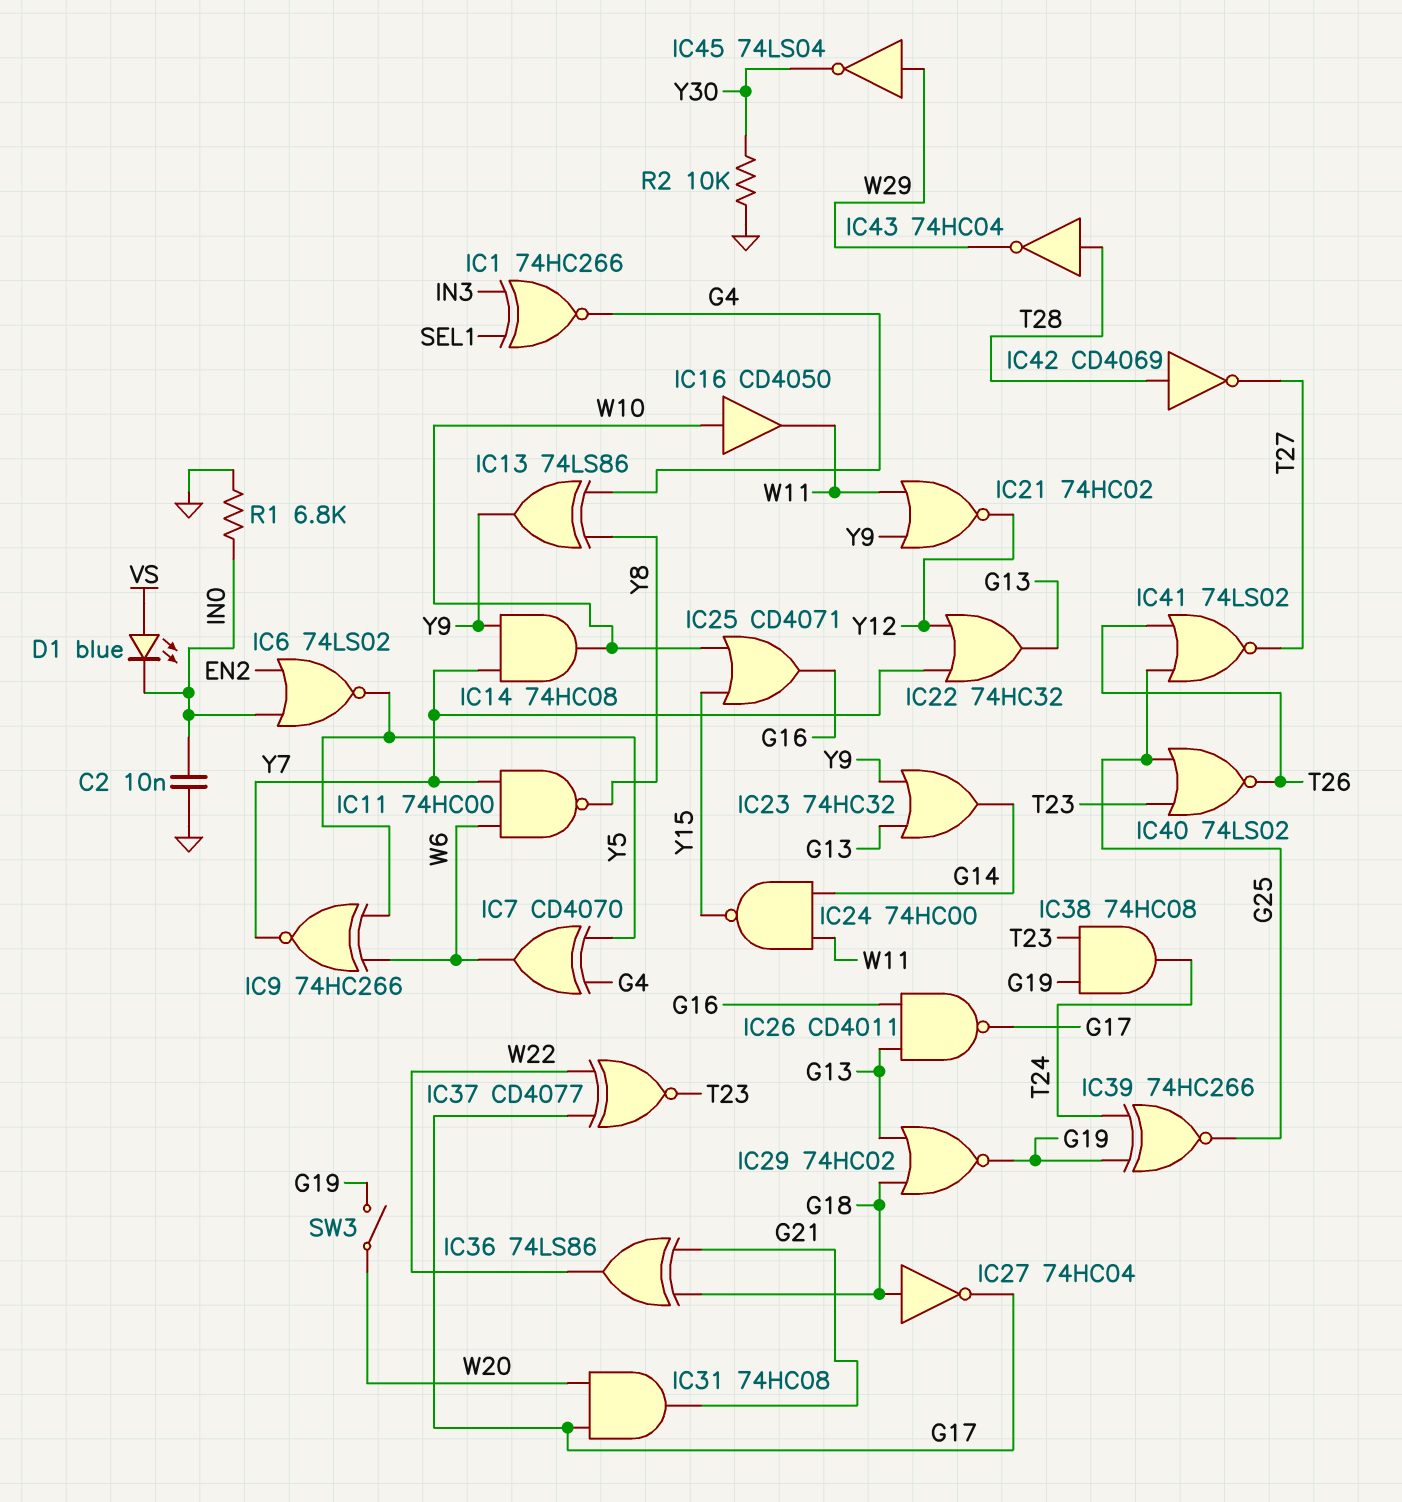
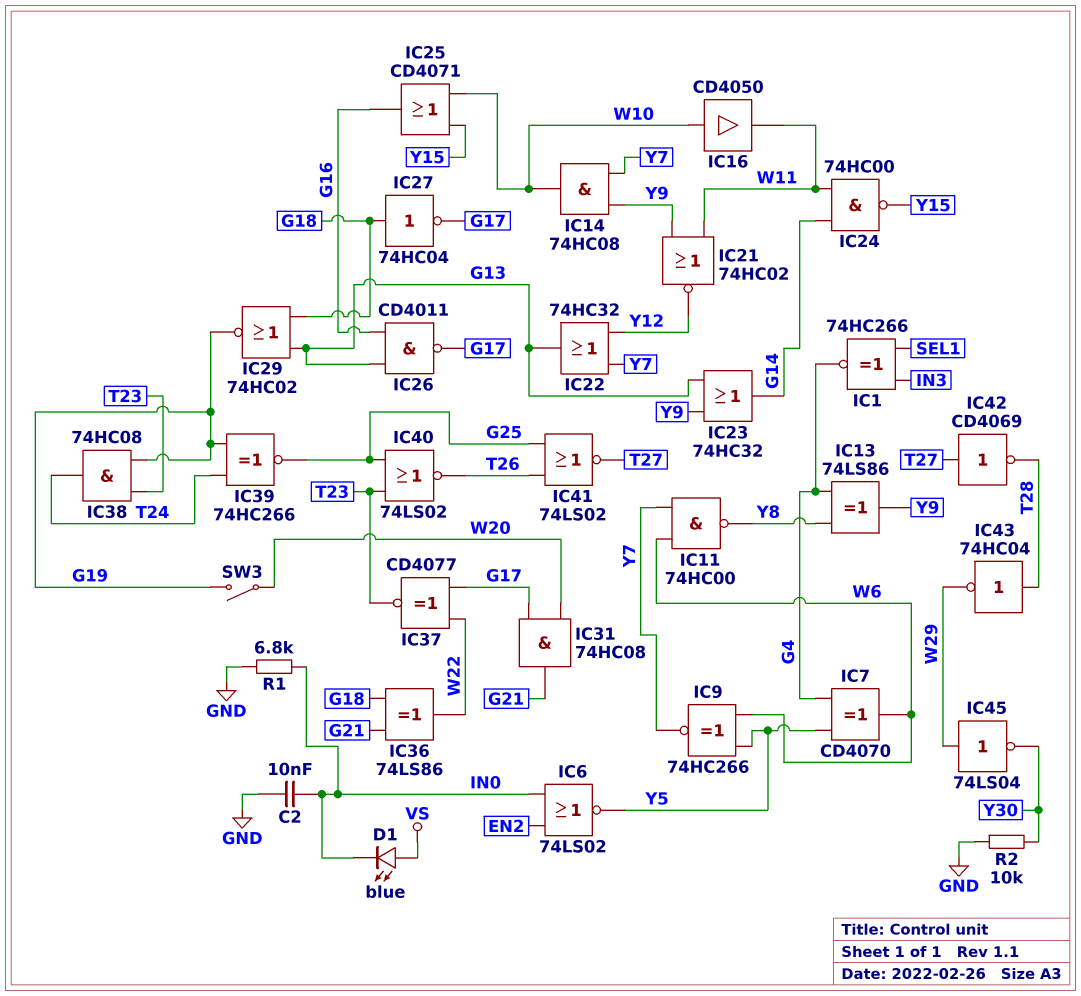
IC42: NOT CD4069 (in T28, out T27) -> NOT CD4069 (in T27, out T28)

